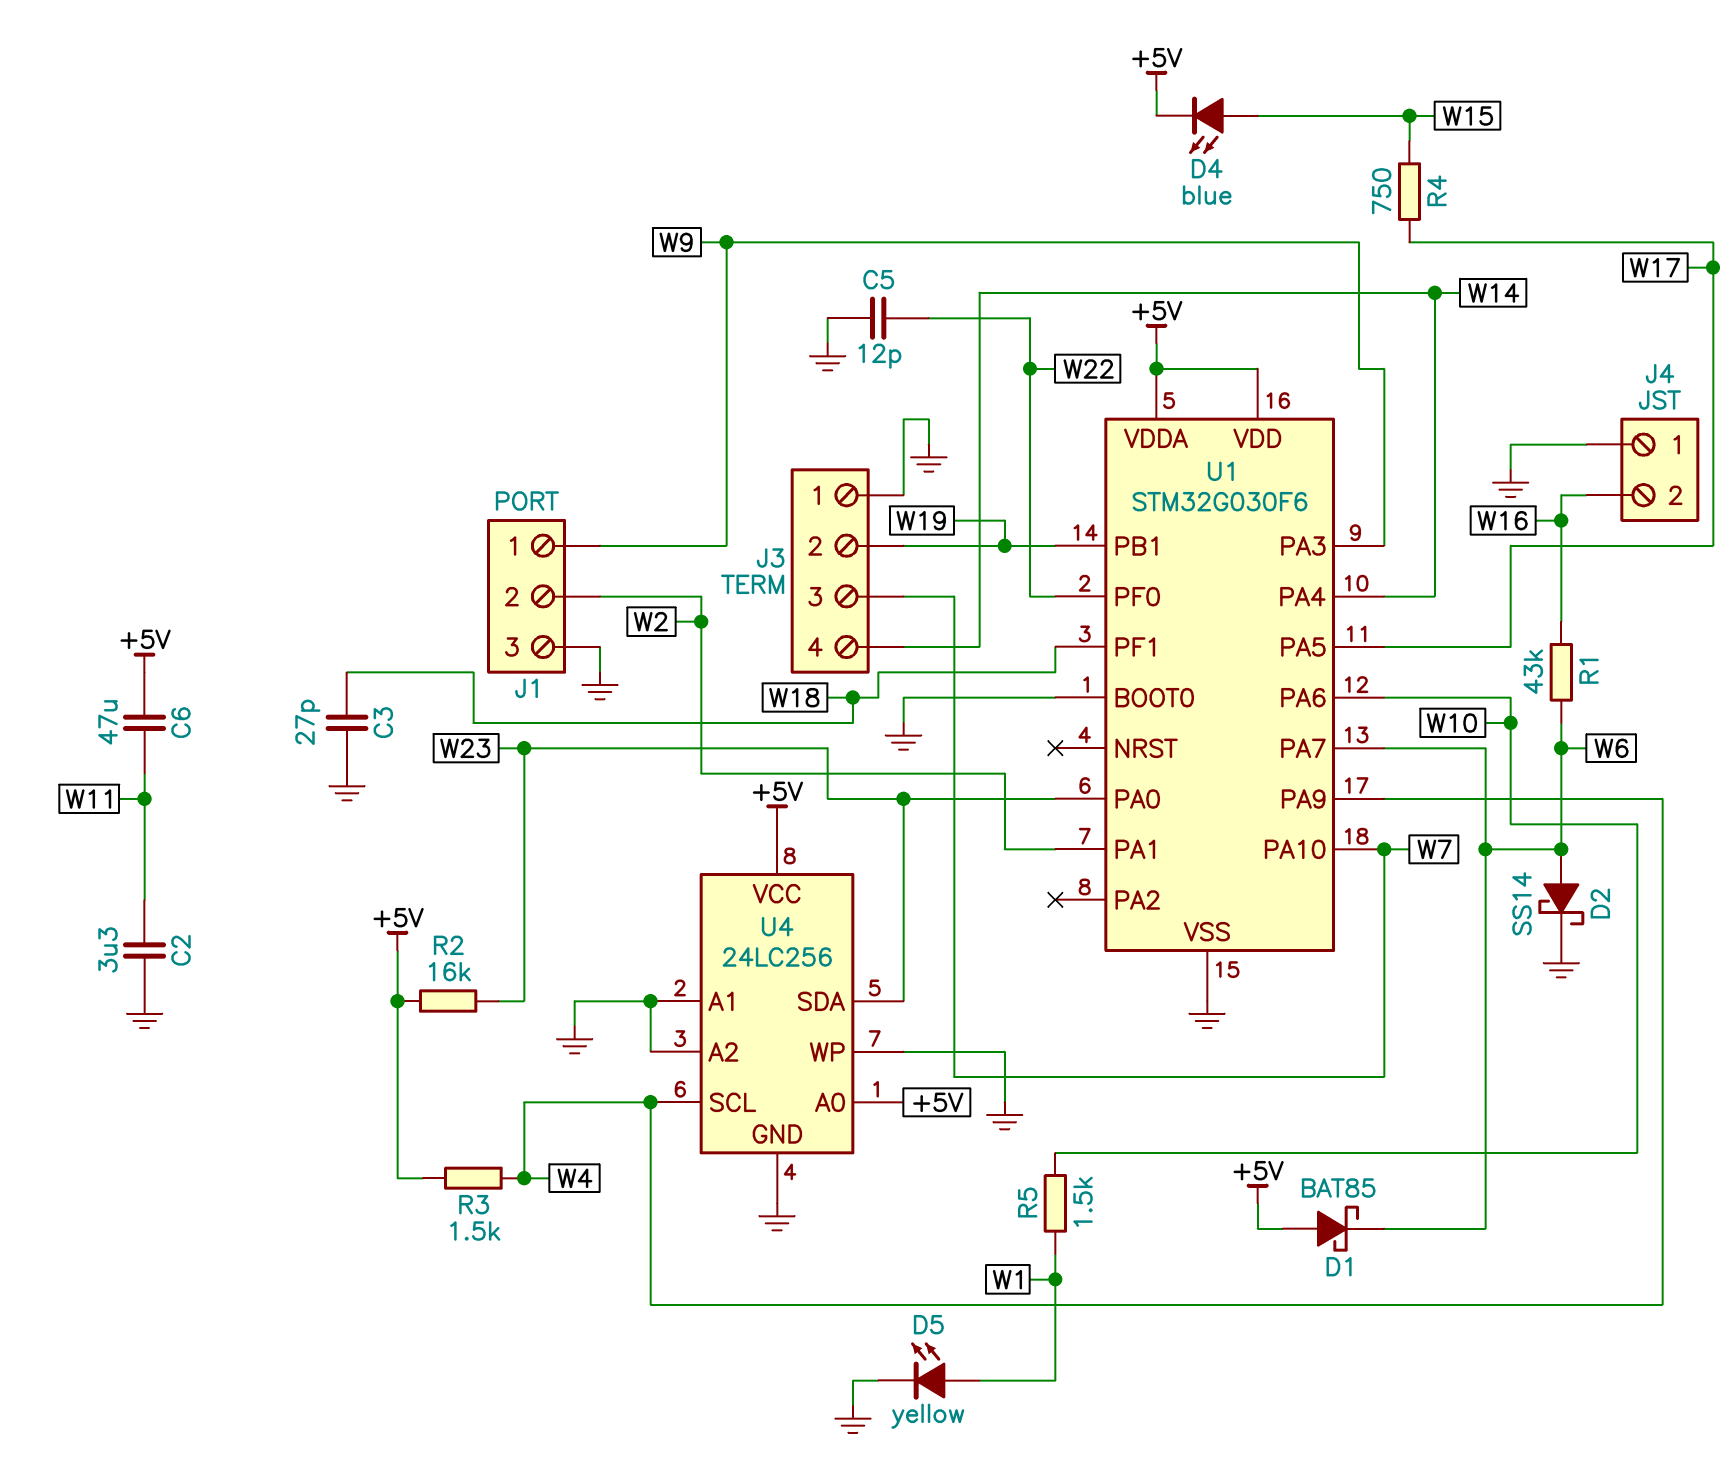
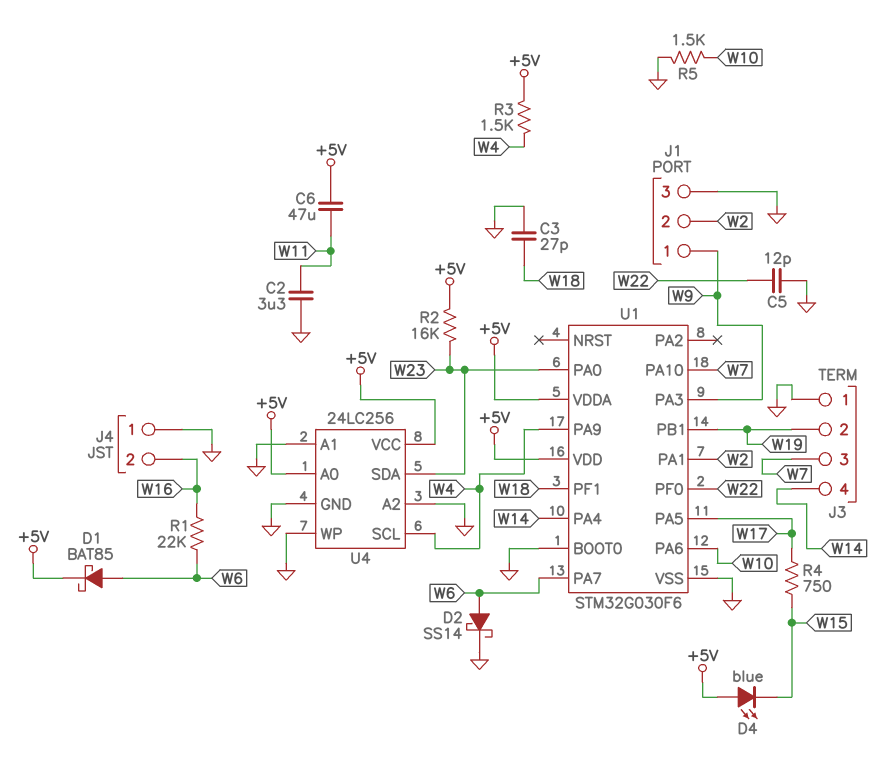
D1: schottky BAT85 (A +5V, K W6) -> schottky BAT85 (A W6, K +5V)
D4: LED blue (A W15, K +5V) -> LED blue (A +5V, K W15)
D5: LED yellow (A W1, K GND) -> none
R1: 43k (W6, W16) -> 22k (W6, W16)
R5: 1.5k (W1, W10) -> 1.5k (GND, W10)

